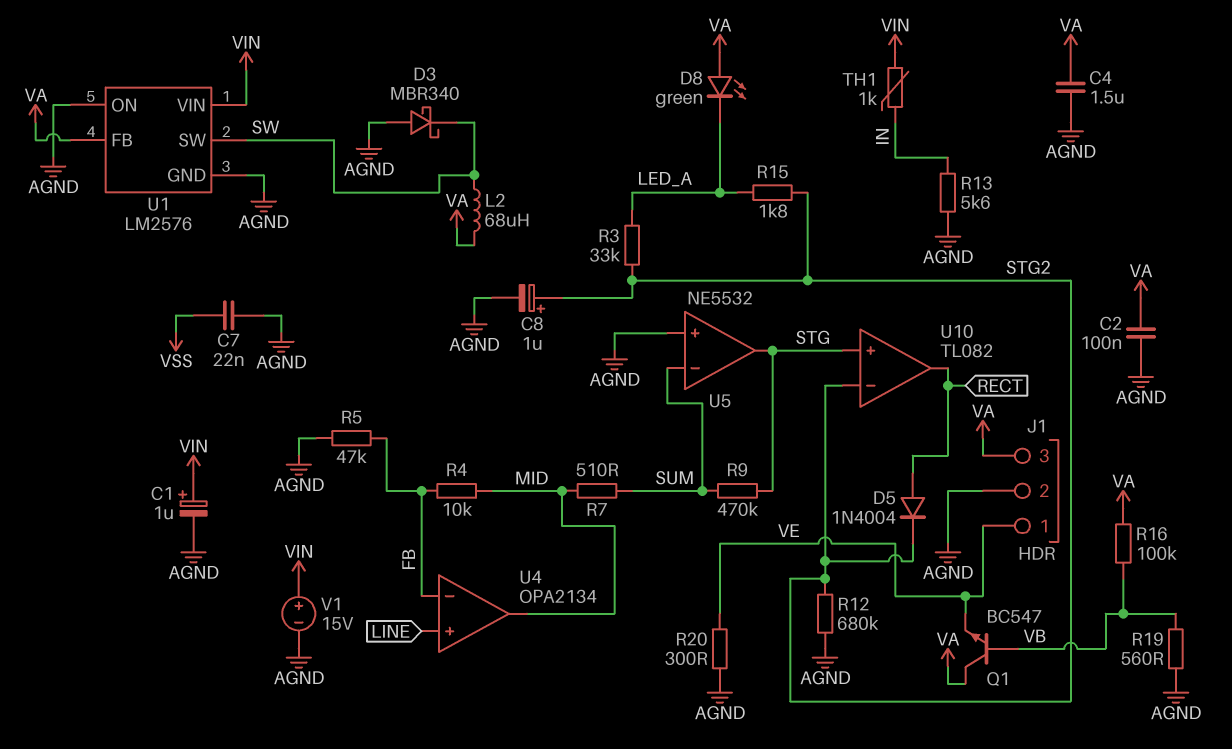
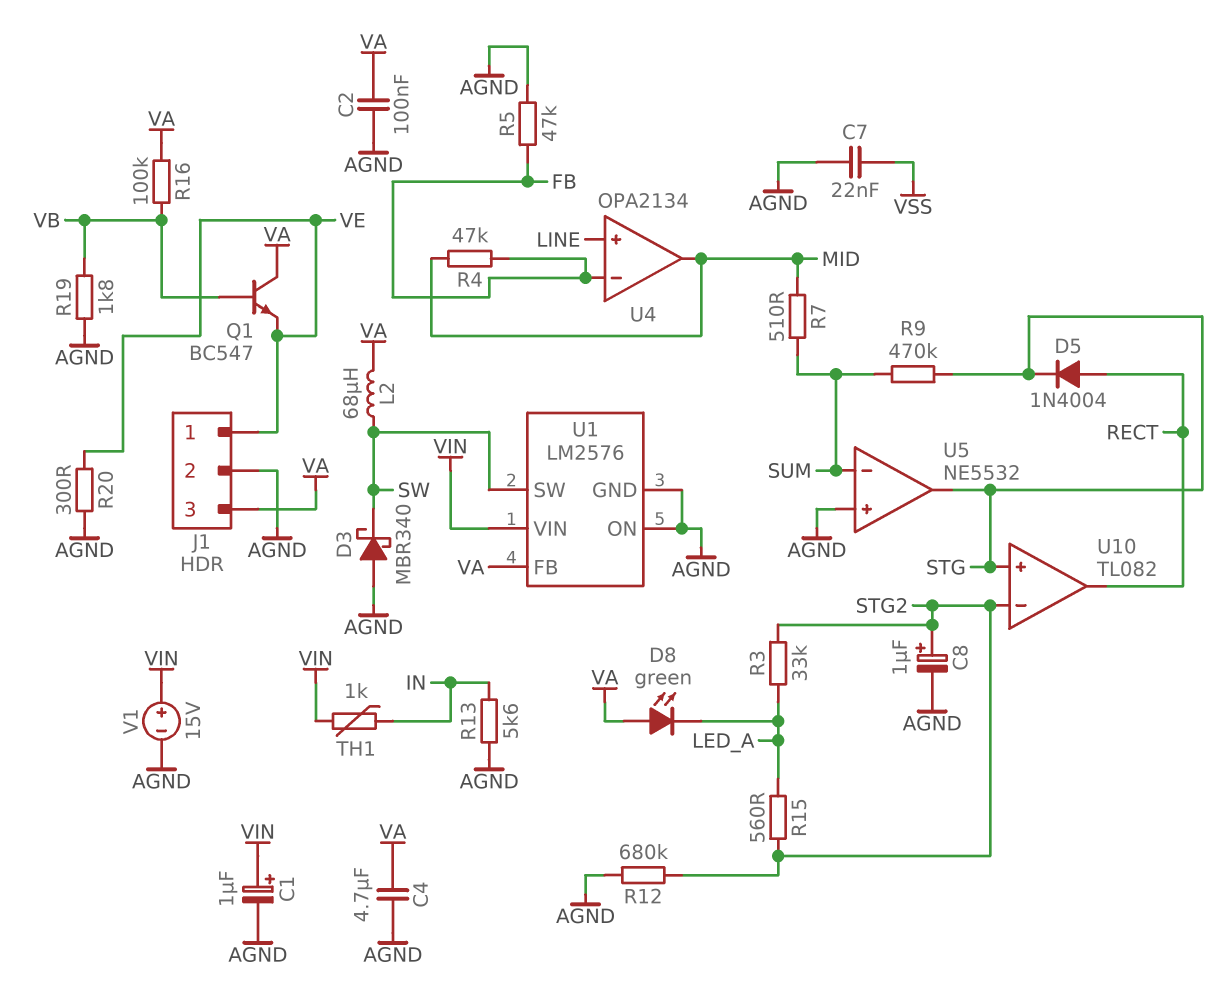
C4: 1.5uF (AGND, VA) -> 4.7uF (AGND, VA)
D5: diode 1N4004 (A RECT, K STG2) -> diode 1N4004 (A RECT, K STG)
R4: 10k (FB, MID) -> 47k (FB, MID)
R15: 1.8k (LED_A, STG2) -> 560 (LED_A, STG2)
R19: 560 (AGND, VB) -> 1.8k (AGND, VB)

